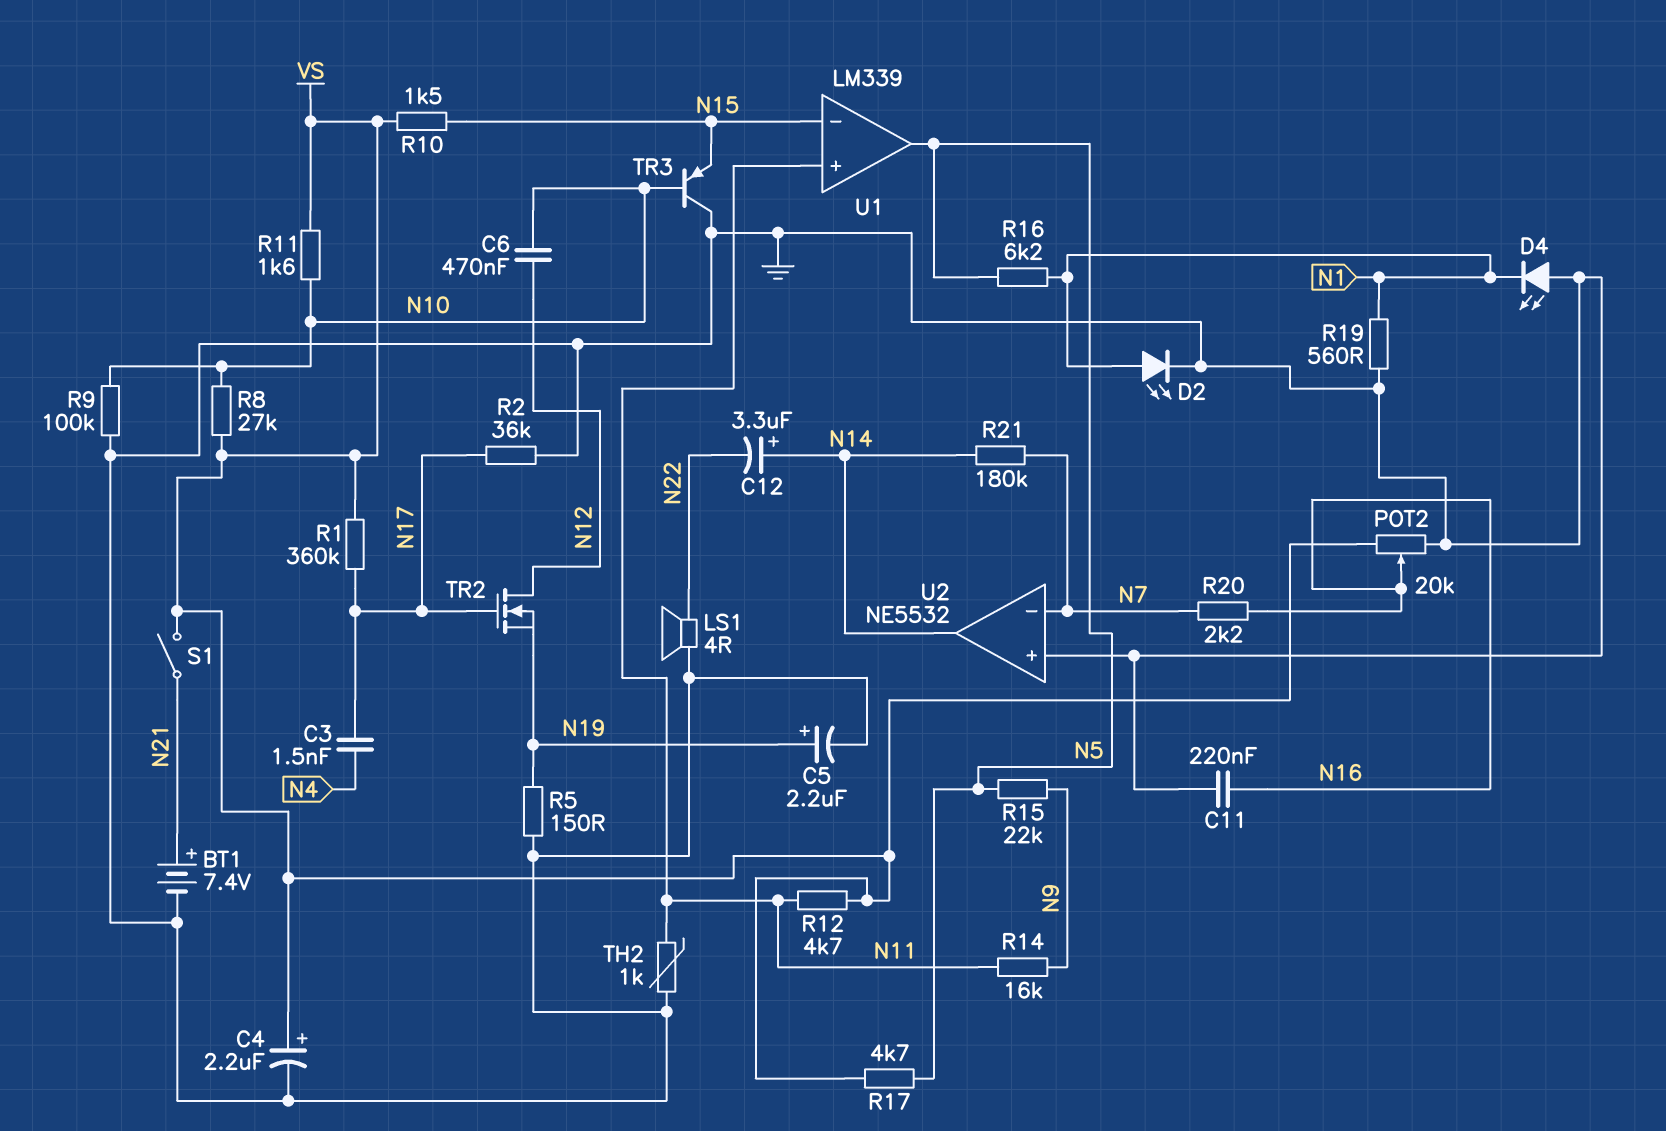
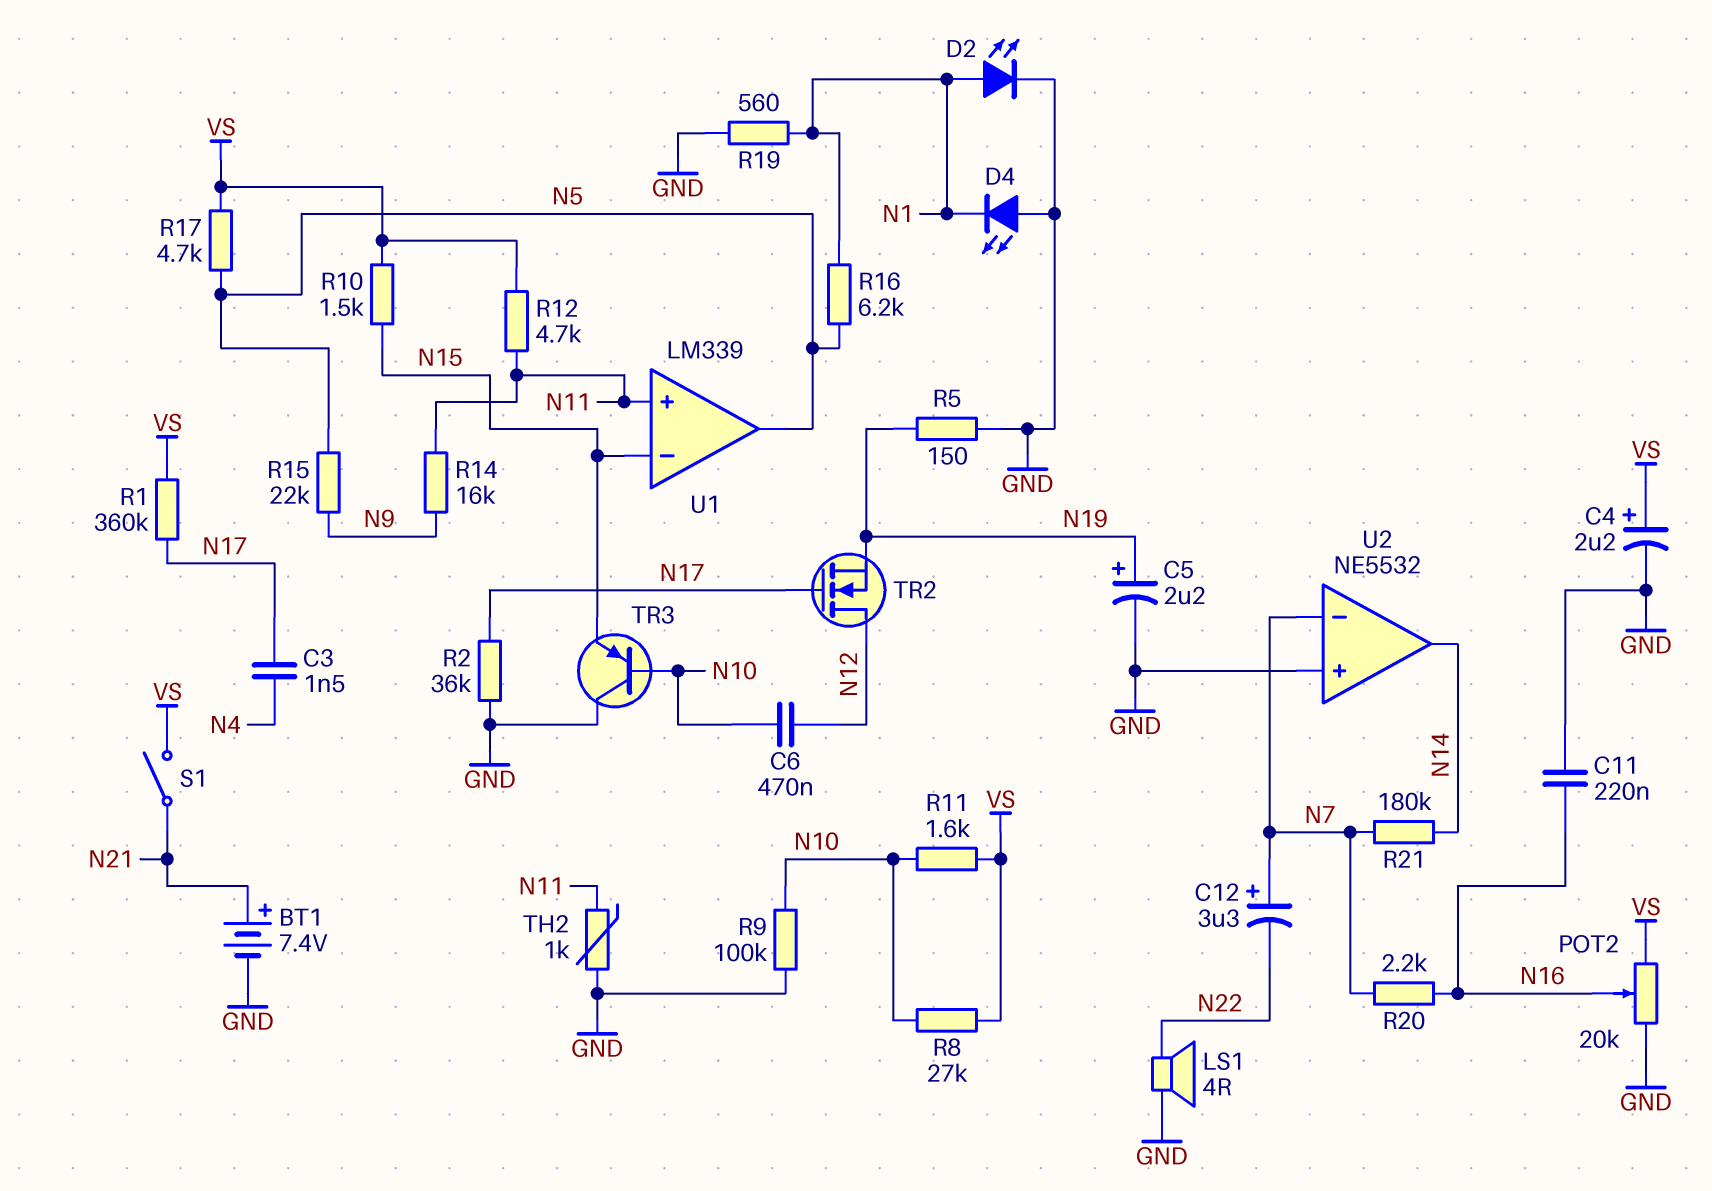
C12: 3.3uF (plus N14, minus N22) -> 3.3uF (plus N7, minus N22)

